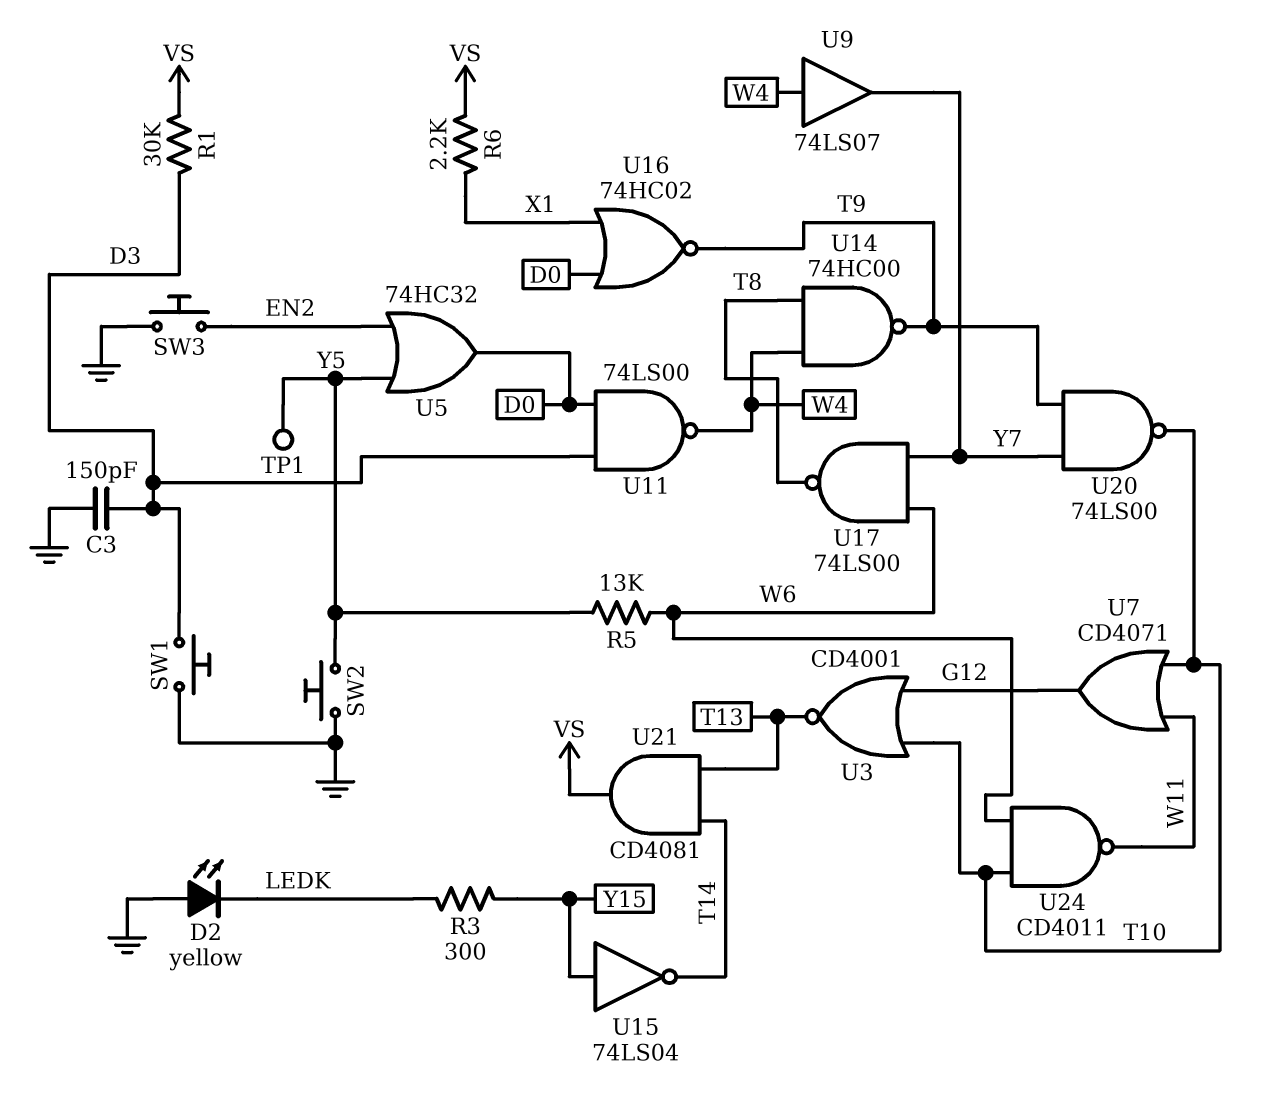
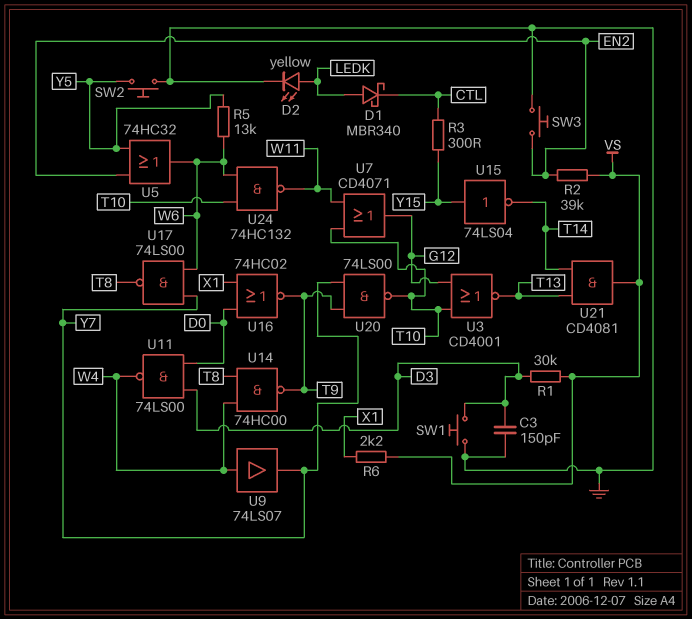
D1: none -> schottky MBR340 (A LEDK, K CTL)
D2: LED yellow (A GND, K LEDK) -> LED yellow (A LEDK, K GND)
R2: none -> 39k (EN2, VS)
R3: 300 (LEDK, Y15) -> 300 (CTL, Y15)
TP1: test point (Y5) -> none
U5: OR 74HC32 (in EN2, in Y5, out D0) -> OR 74HC32 (in EN2, in Y5, out W6)
U24: NAND CD4011 (in T10, in W6, out W11) -> NAND 74HC132 (in T10, in W6, out W11)

